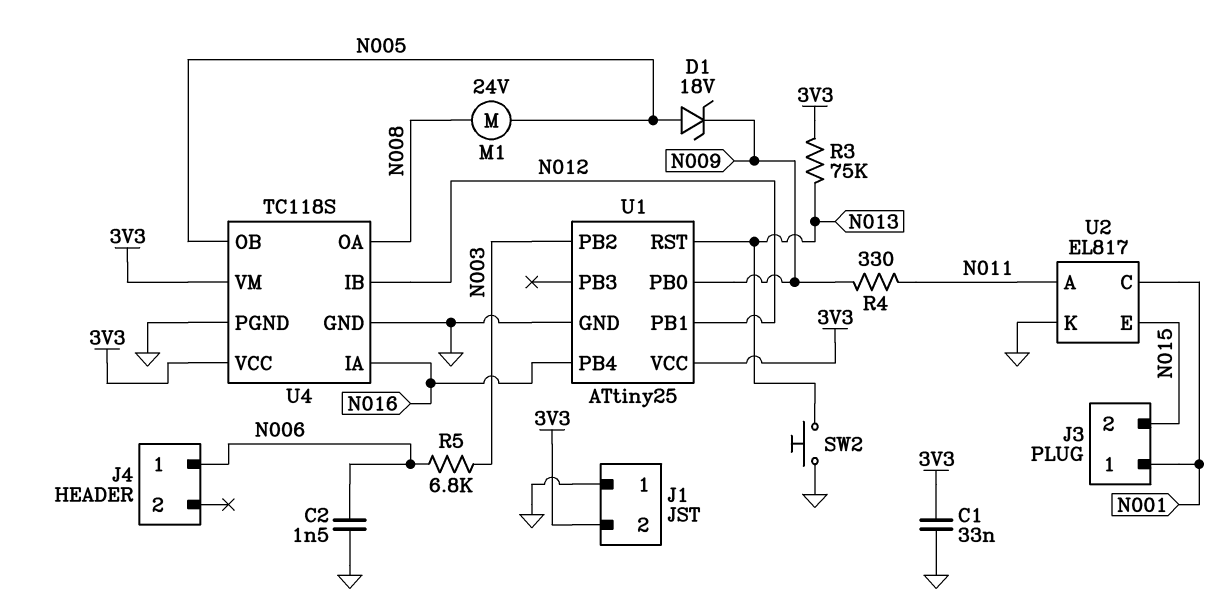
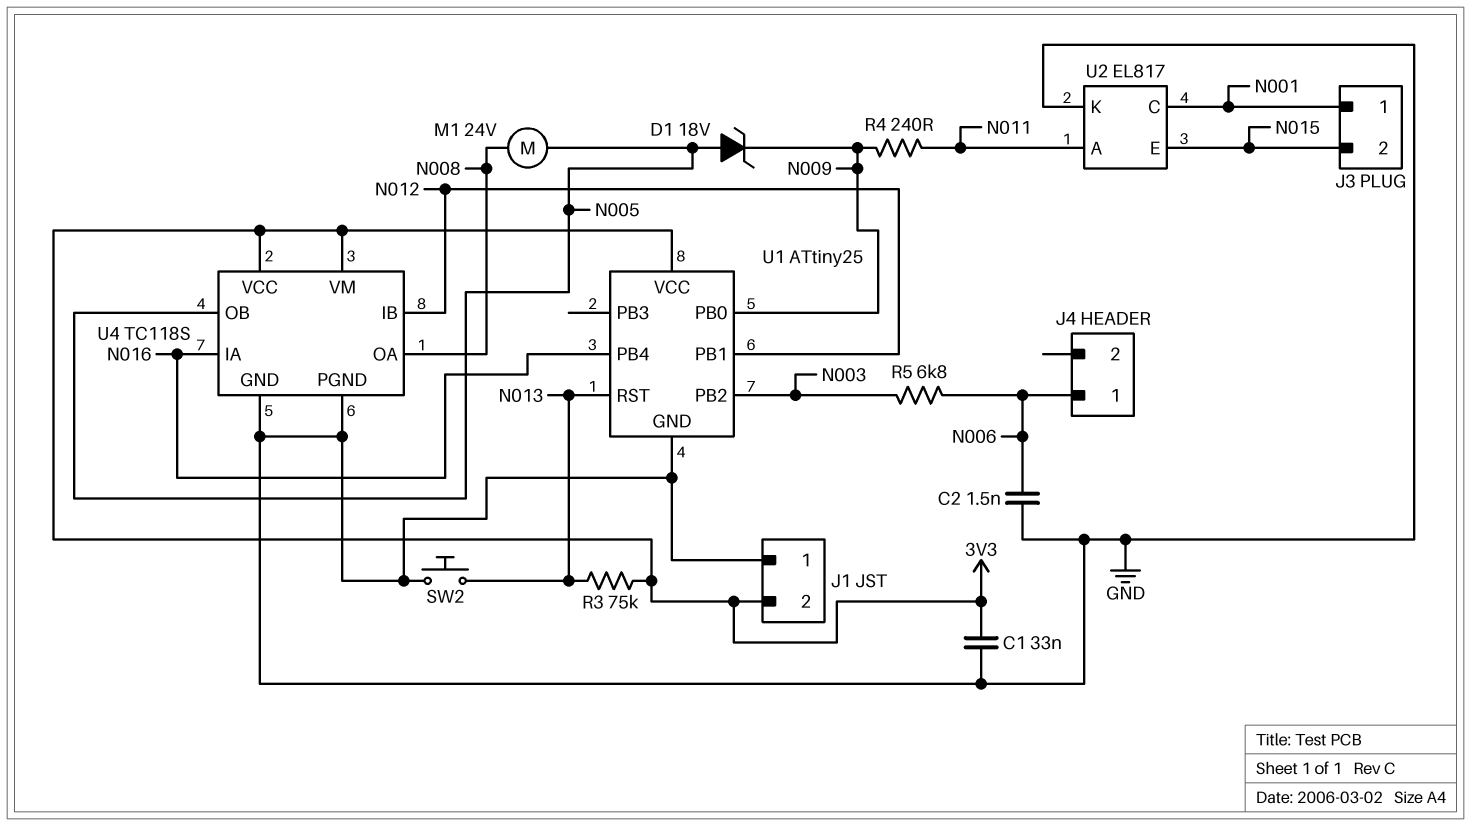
R4: 330 (N009, N011) -> 240 (N009, N011)

